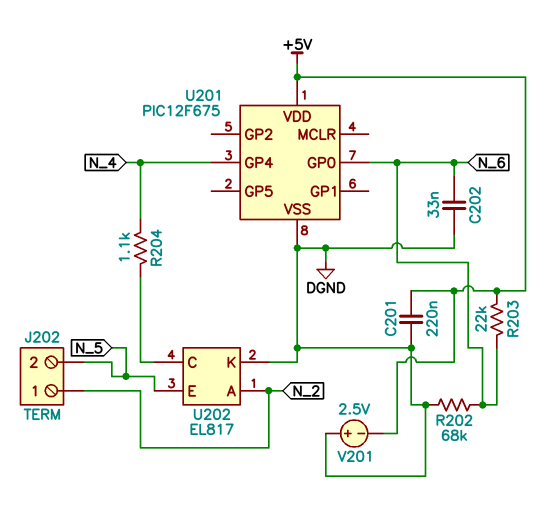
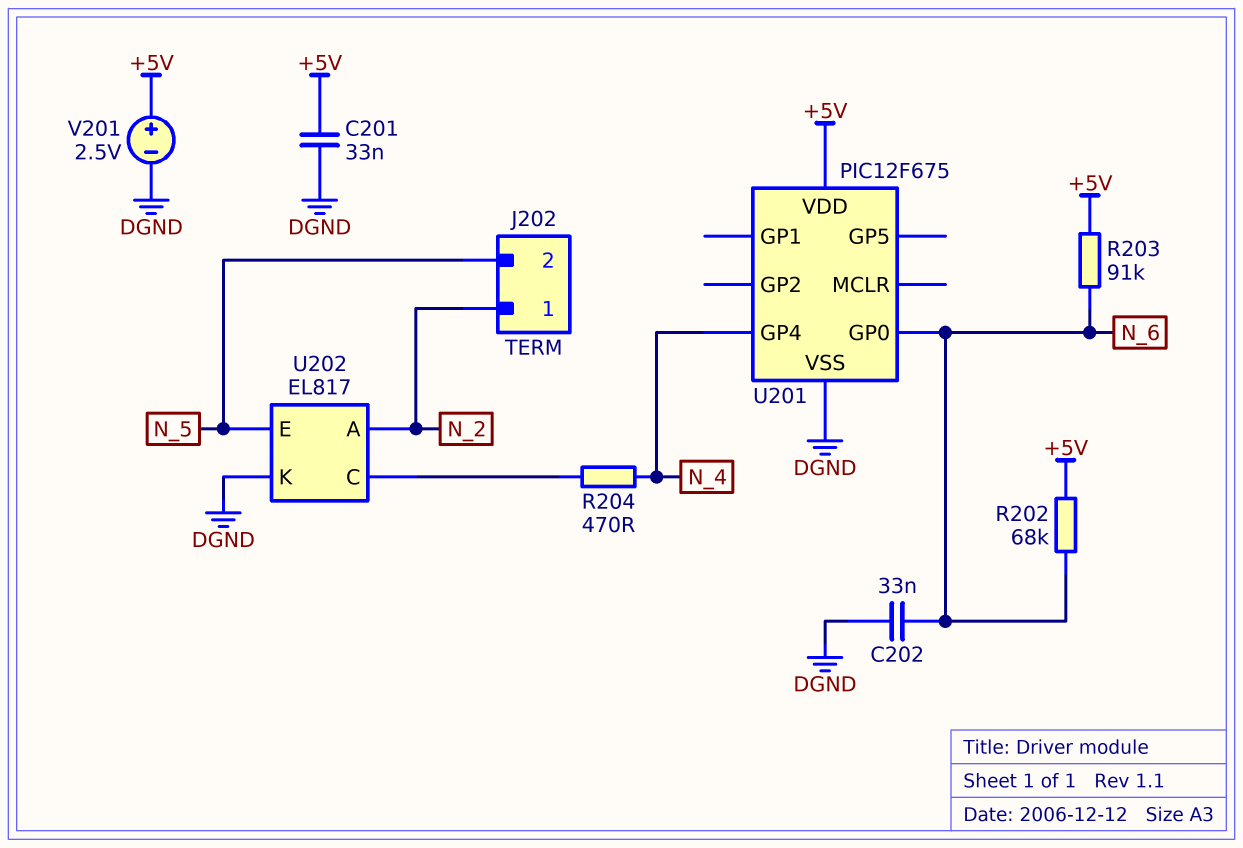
C201: 220nF (+5V, DGND) -> 33nF (+5V, DGND)
R202: 68k (DGND, N_6) -> 68k (+5V, N_6)
R203: 22k (+5V, N_6) -> 91k (+5V, N_6)
R204: 1.1k (N_4, U202/C) -> 470 (N_4, U202/C)
V201: 2.5V (plus DGND, minus +5V) -> 2.5V (plus +5V, minus DGND)

